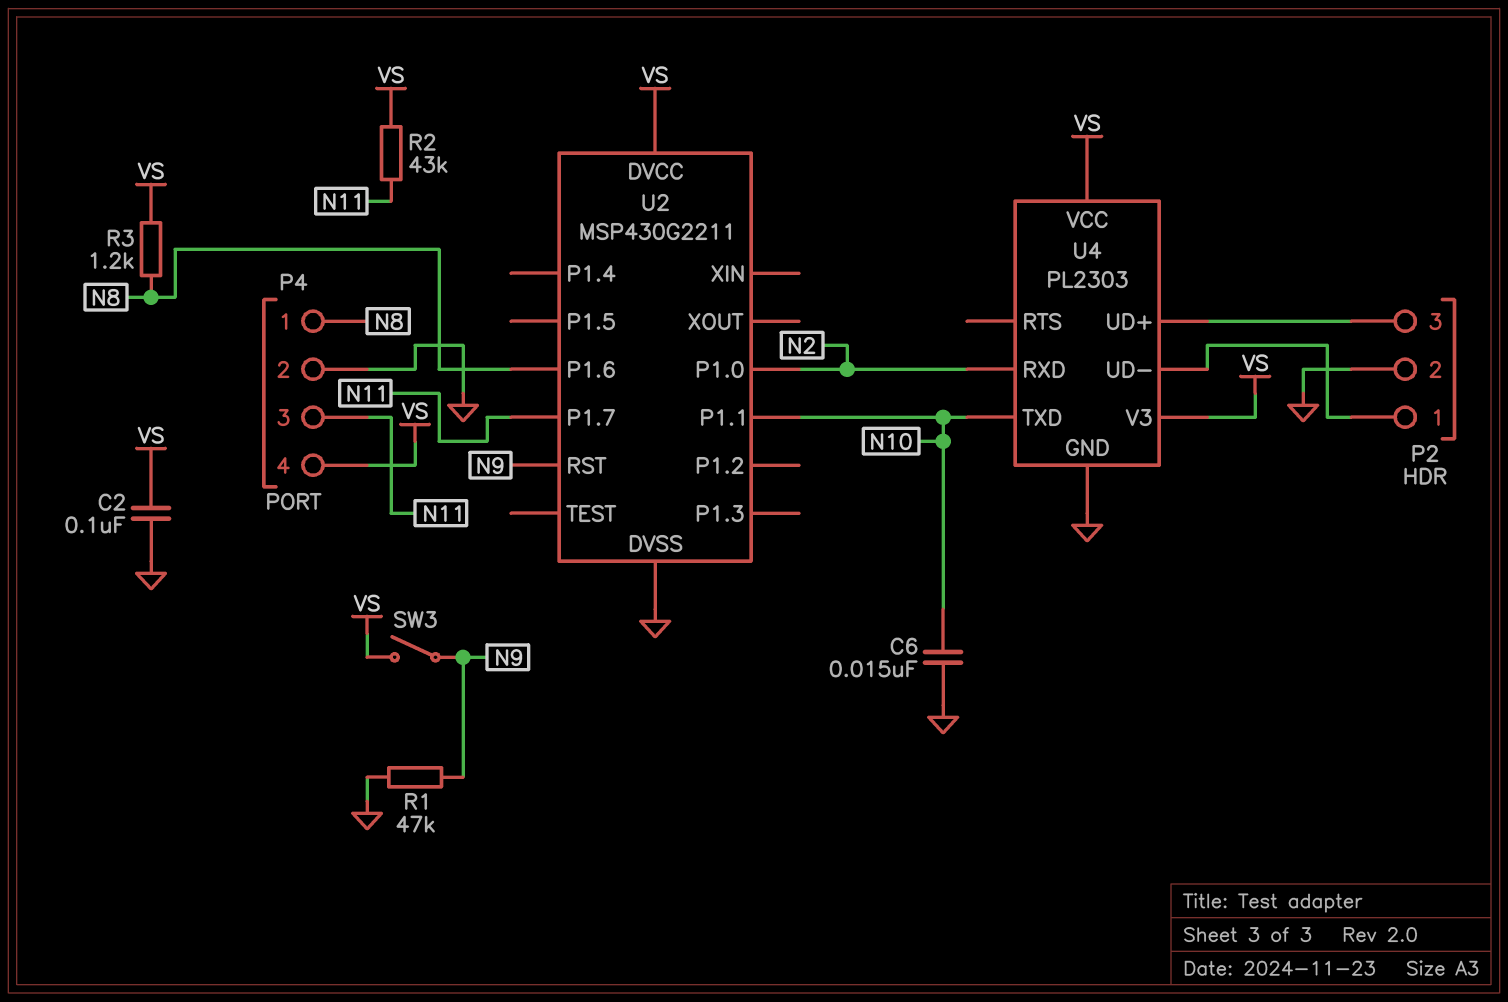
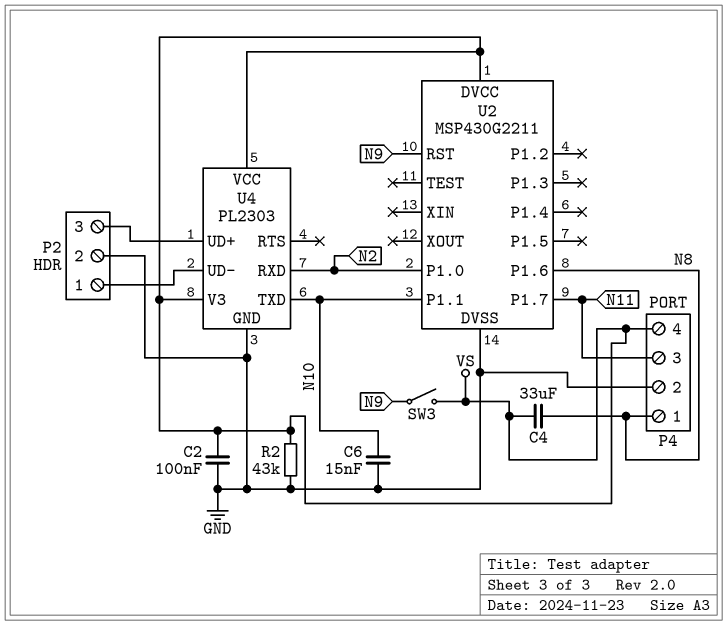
C4: none -> 33uF (N8, VS)
R1: 47k (GND, N9) -> none
R2: 43k (N11, VS) -> 43k (GND, VS)
R3: 1.2k (N8, VS) -> none

